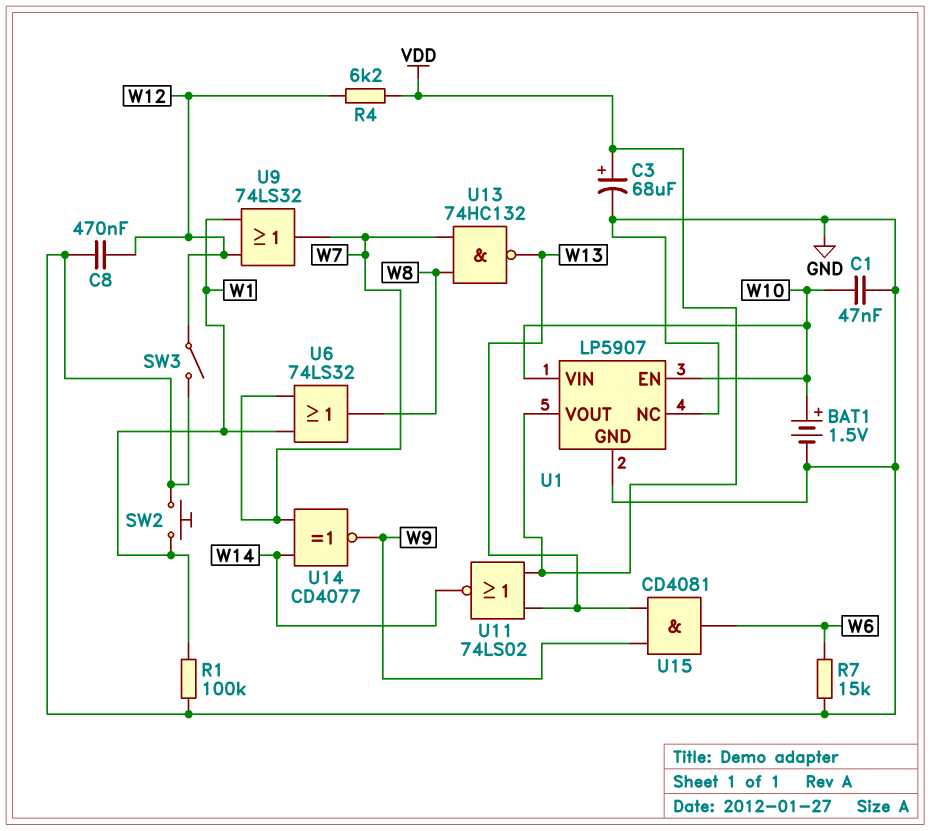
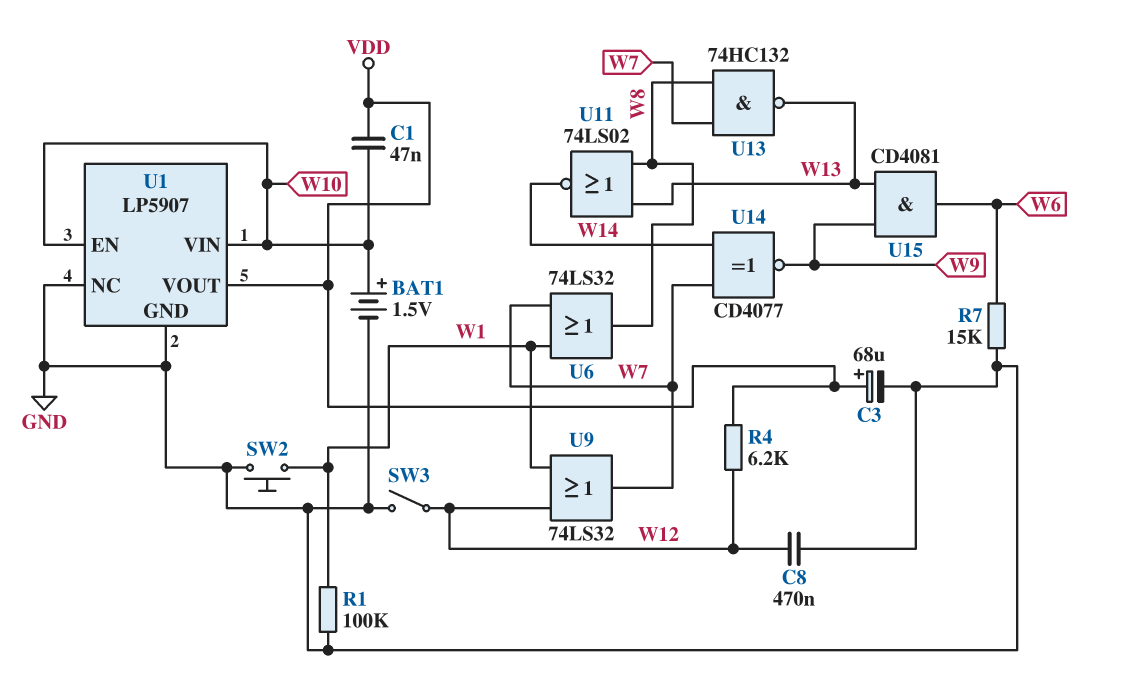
C1: 47nF (GND, W10) -> 47nF (VDD, W10)
U11: NOR 74LS02 (in VDD, in W13, out W14) -> NOR 74LS02 (in W8, in W13, out W14)

